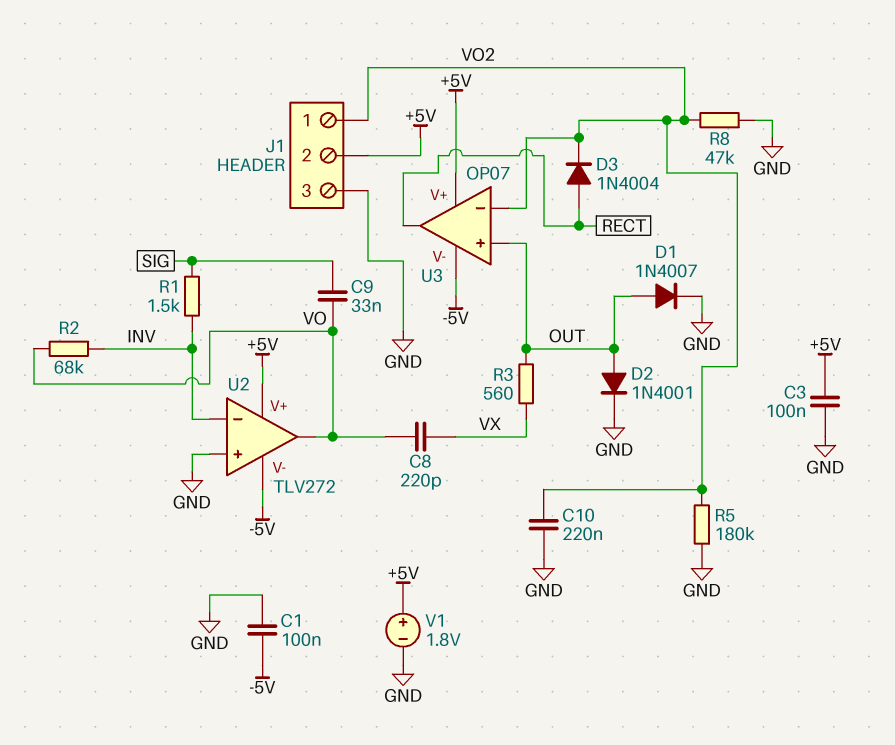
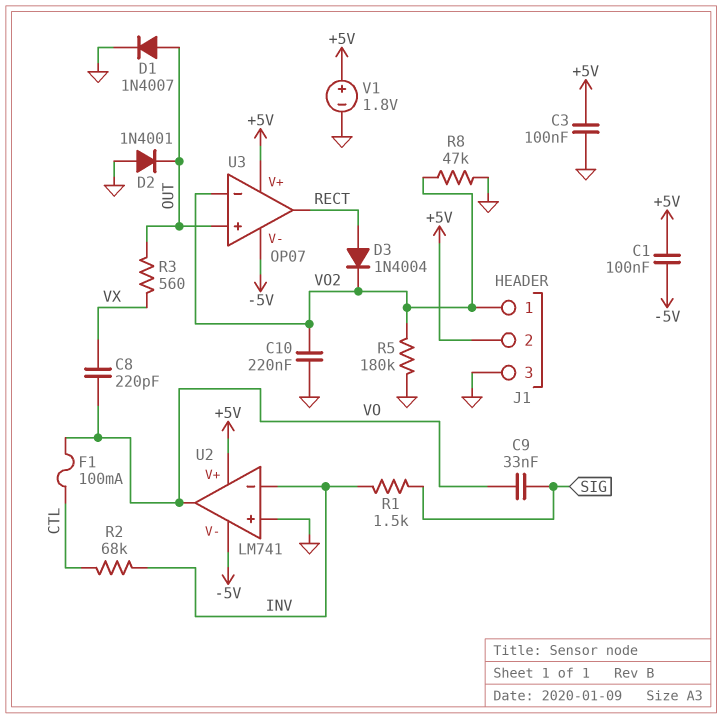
C1: 100nF (-5V, GND) -> 100nF (+5V, -5V)
D2: diode 1N4001 (A OUT, K GND) -> diode 1N4001 (A GND, K OUT)
F1: none -> 100mA (CTL, VO)
R2: 68k (INV, VO) -> 68k (CTL, INV)
U2: TLV272 -> LM741

